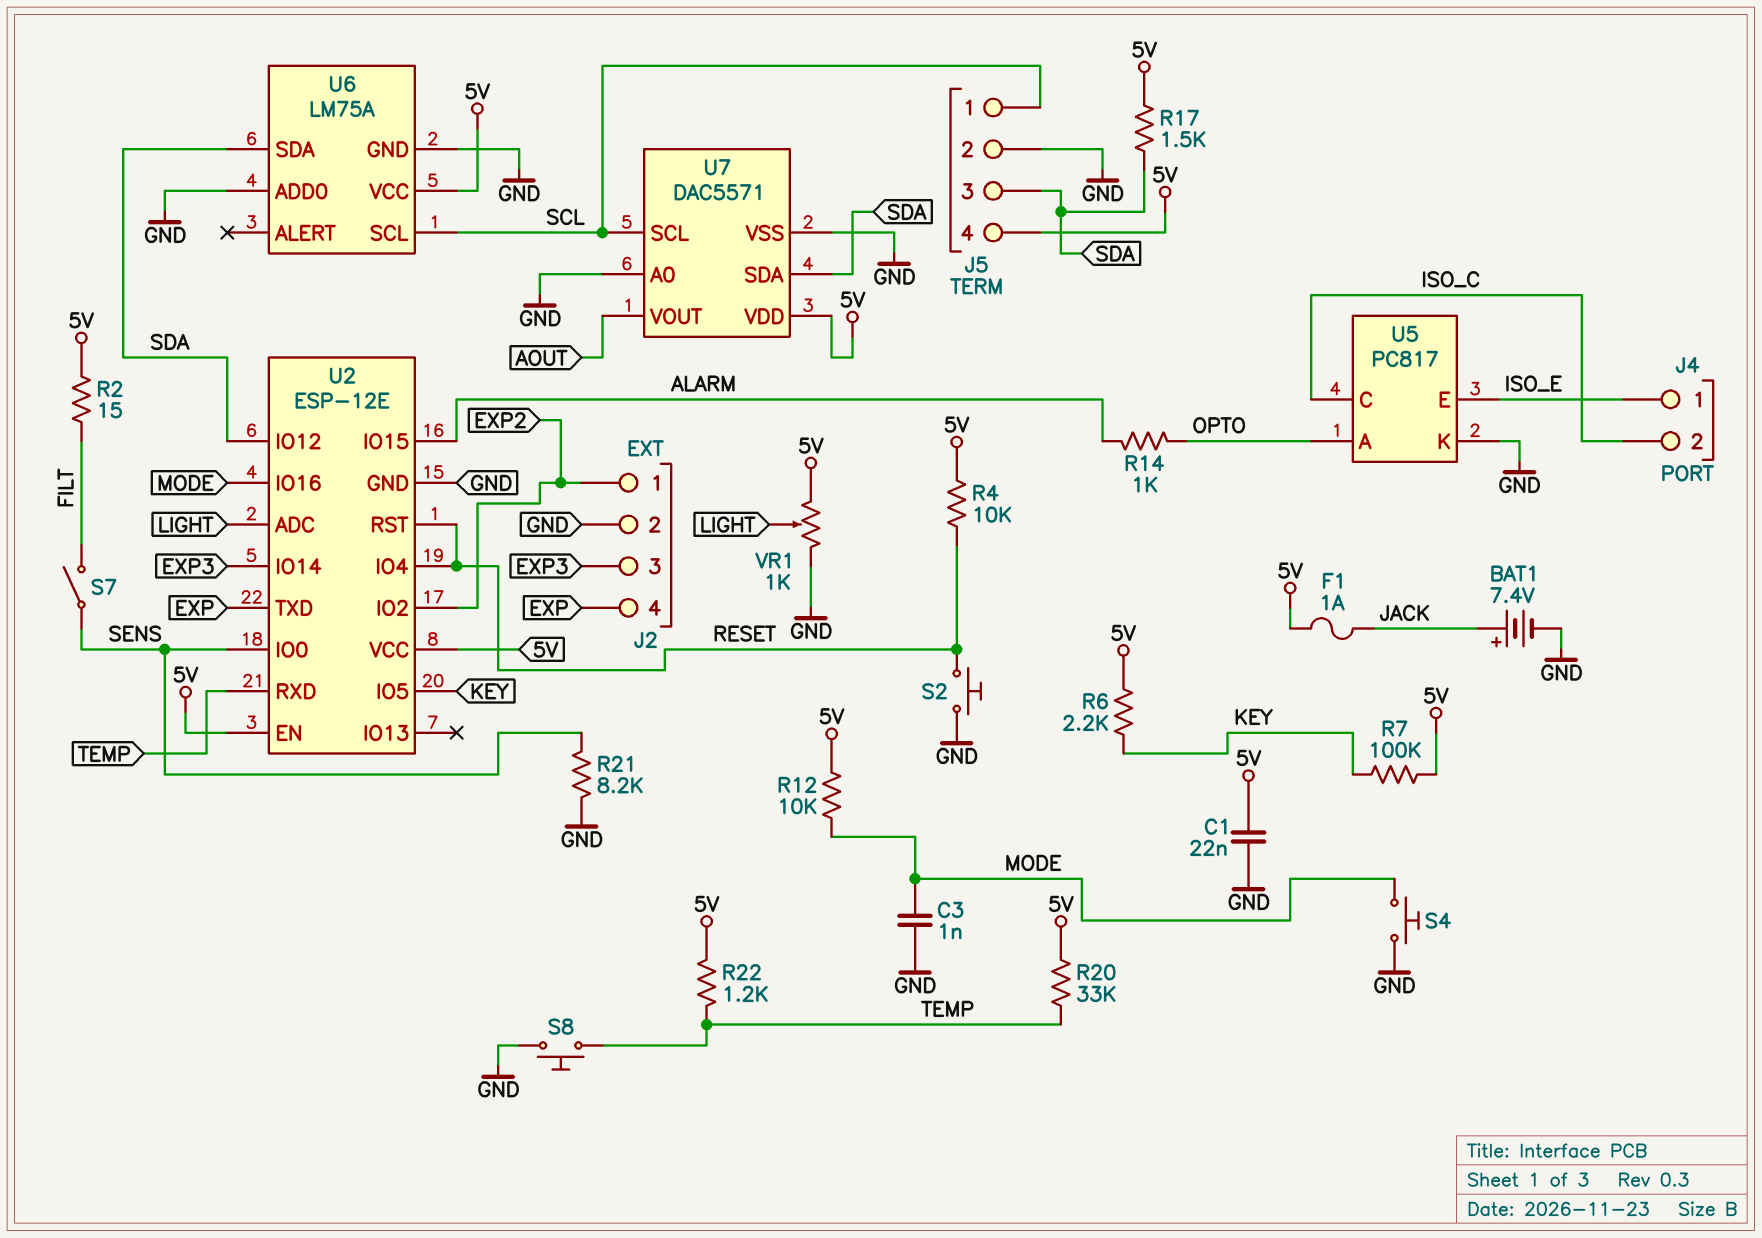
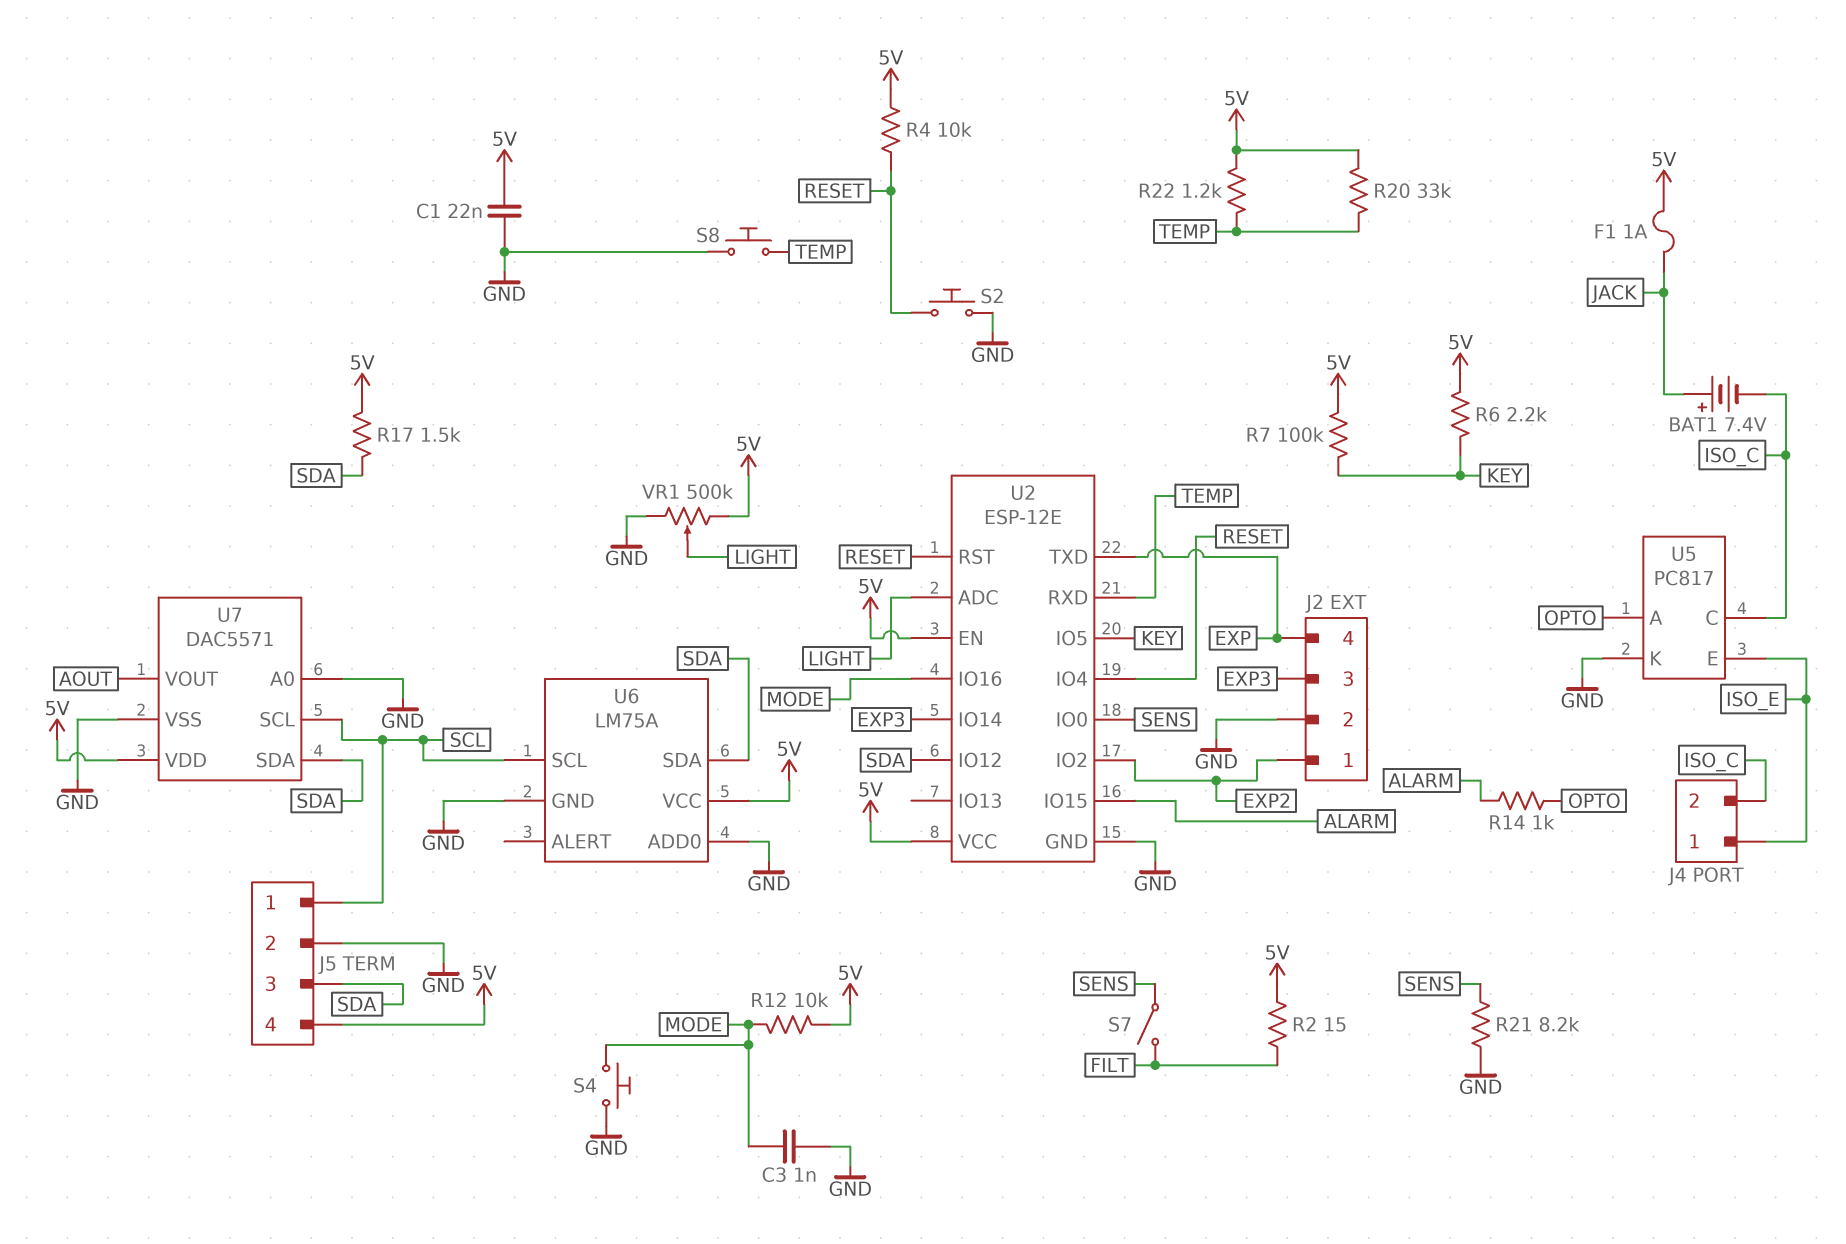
BAT1: 7.4V (plus JACK, minus GND) -> 7.4V (plus JACK, minus ISO_C)
VR1: 1k (5V, GND, wiper LIGHT) -> 500k (5V, GND, wiper LIGHT)

